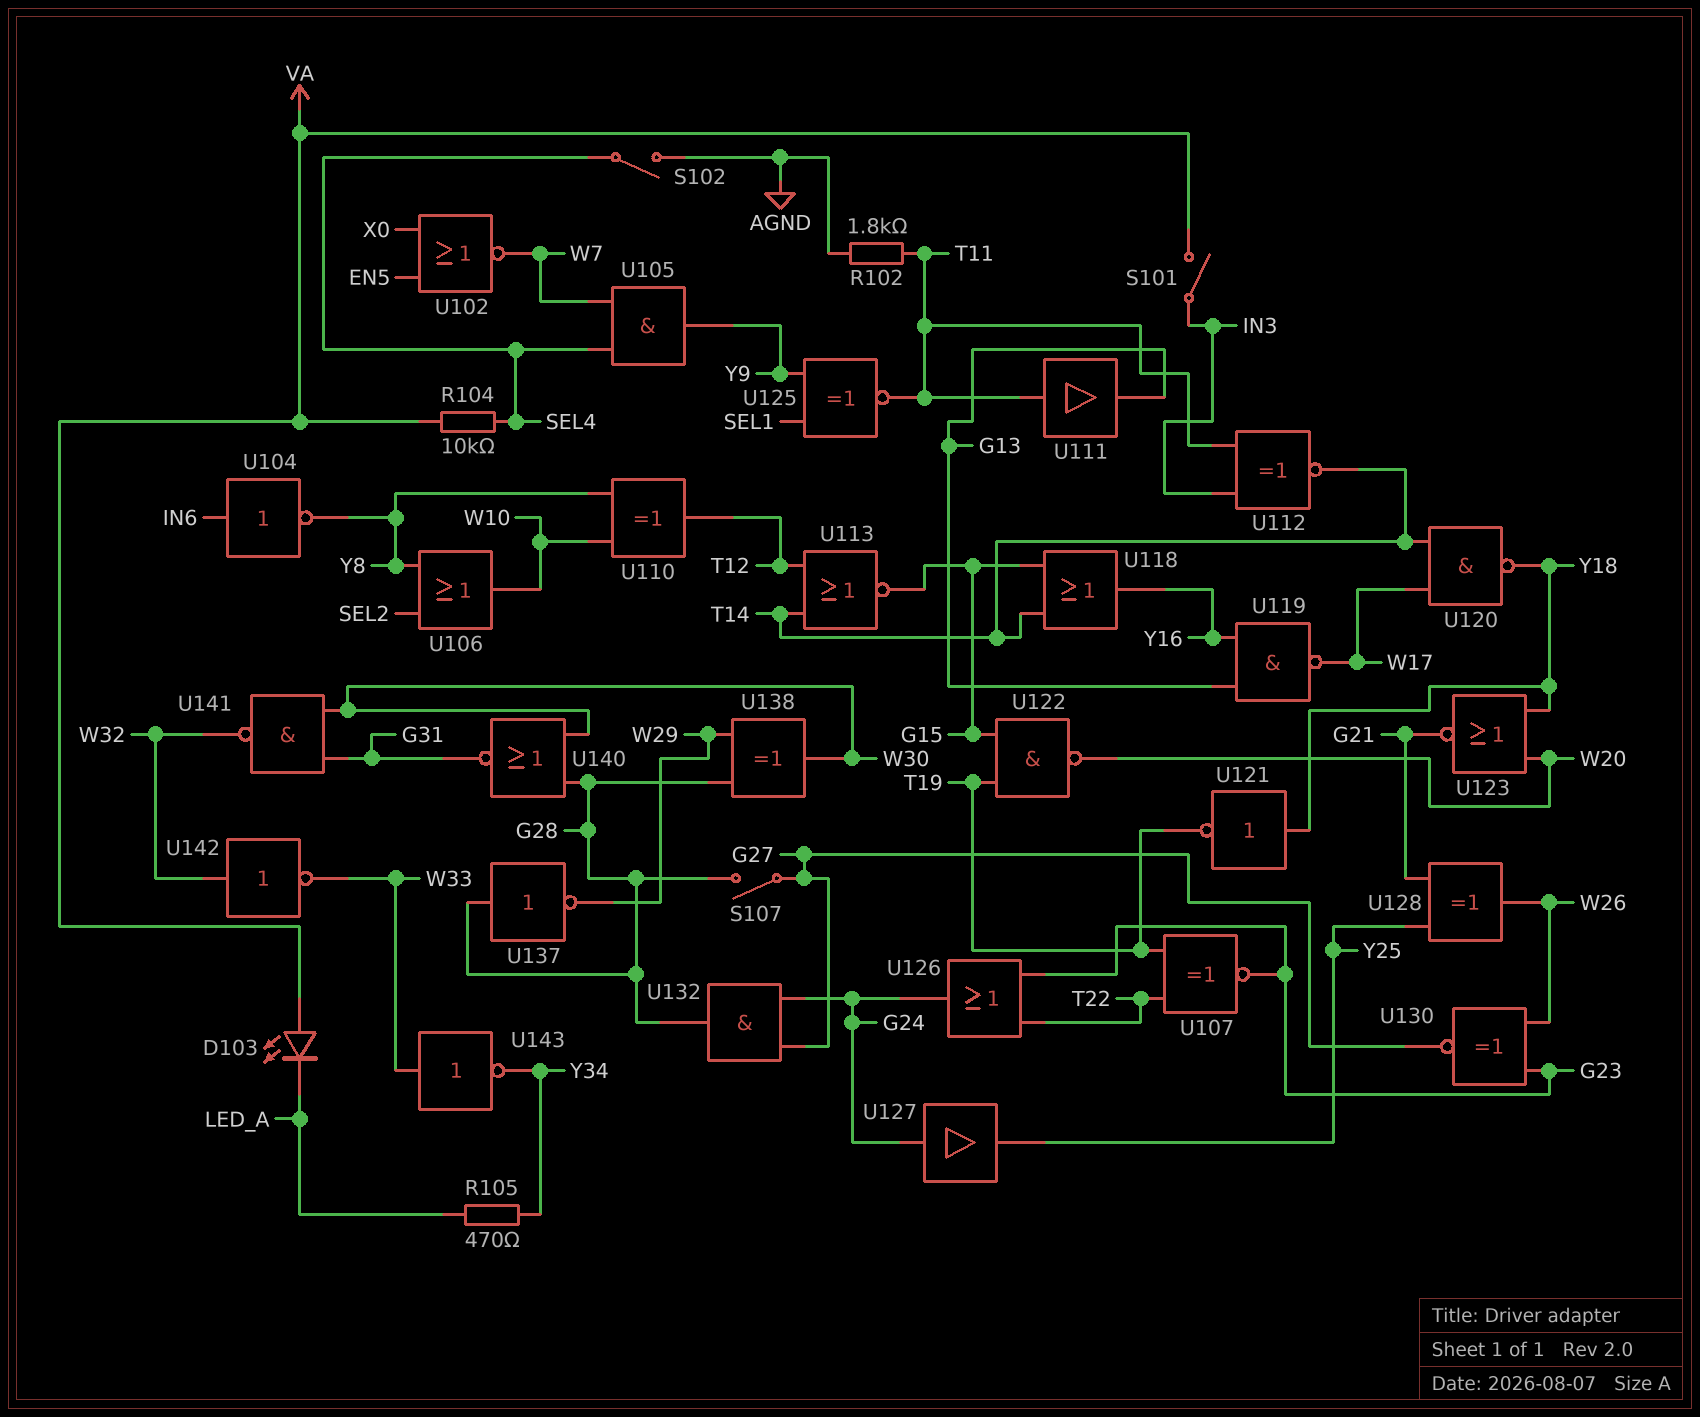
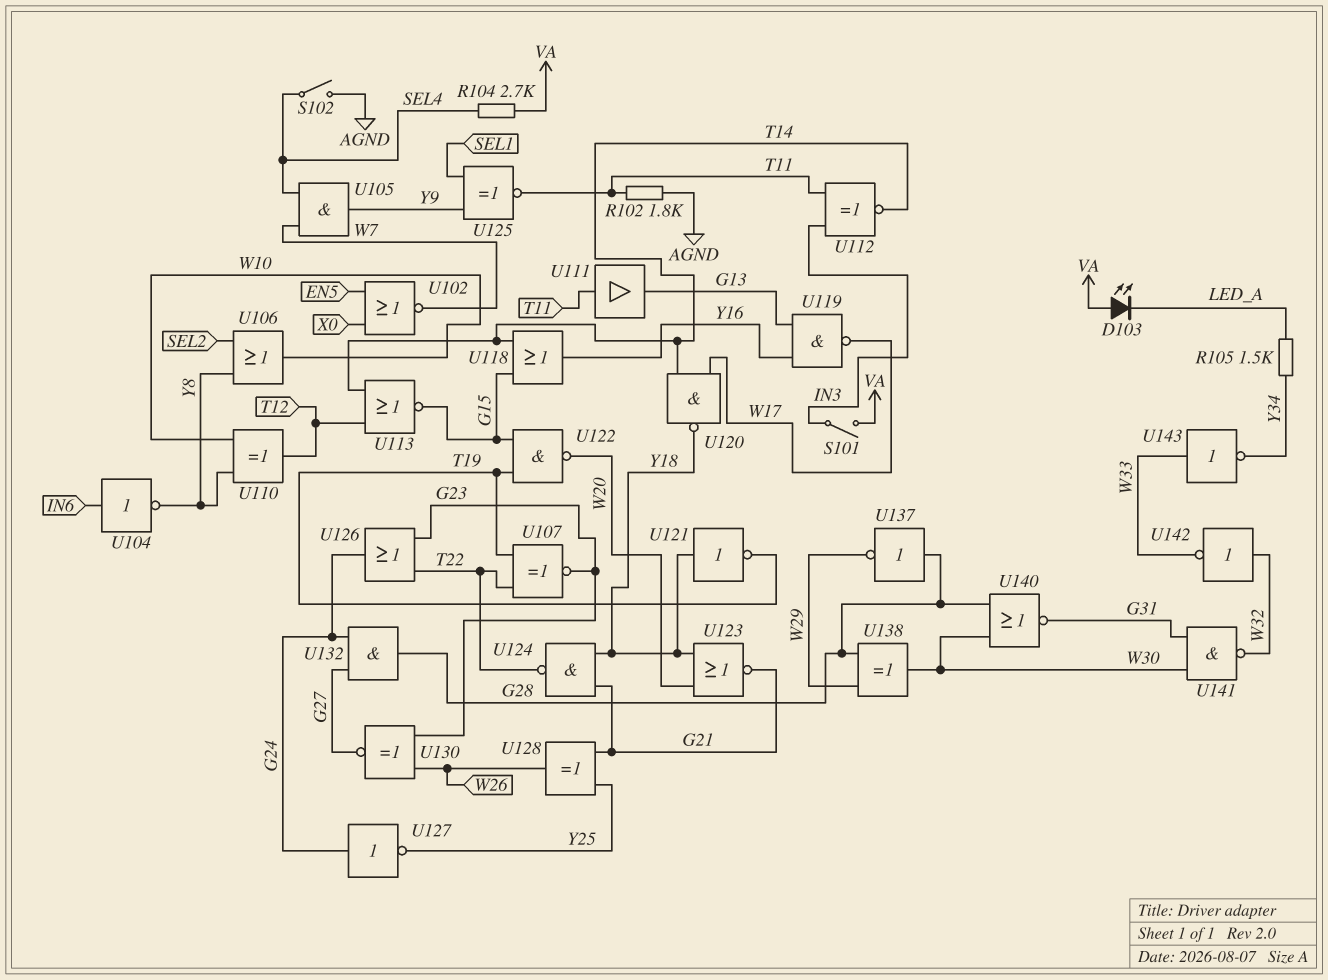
R104: 10k (SEL4, VA) -> 2.7k (SEL4, VA)
R105: 470 (LED_A, Y34) -> 1.5k (LED_A, Y34)
S107: switch (G27, G28) -> none
U124: none -> NAND (in G21, in Y18, out T22)
U127: buffer (in G24, out Y25) -> NOT (in G24, out Y25)

